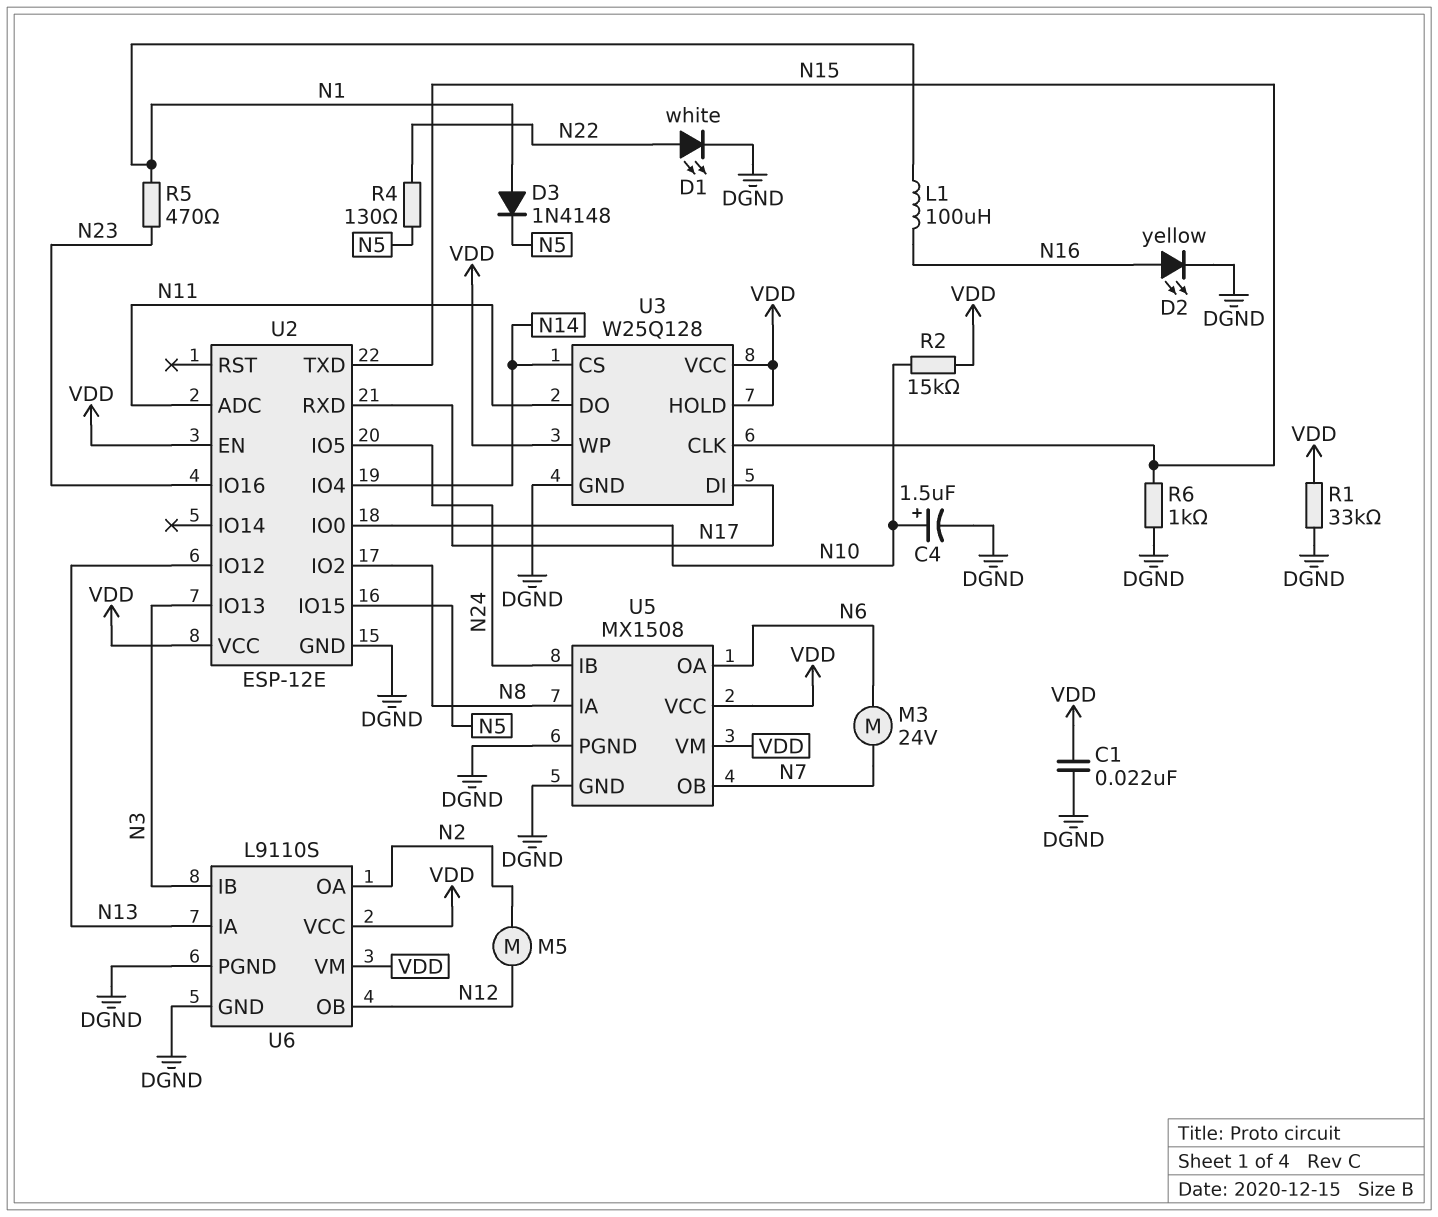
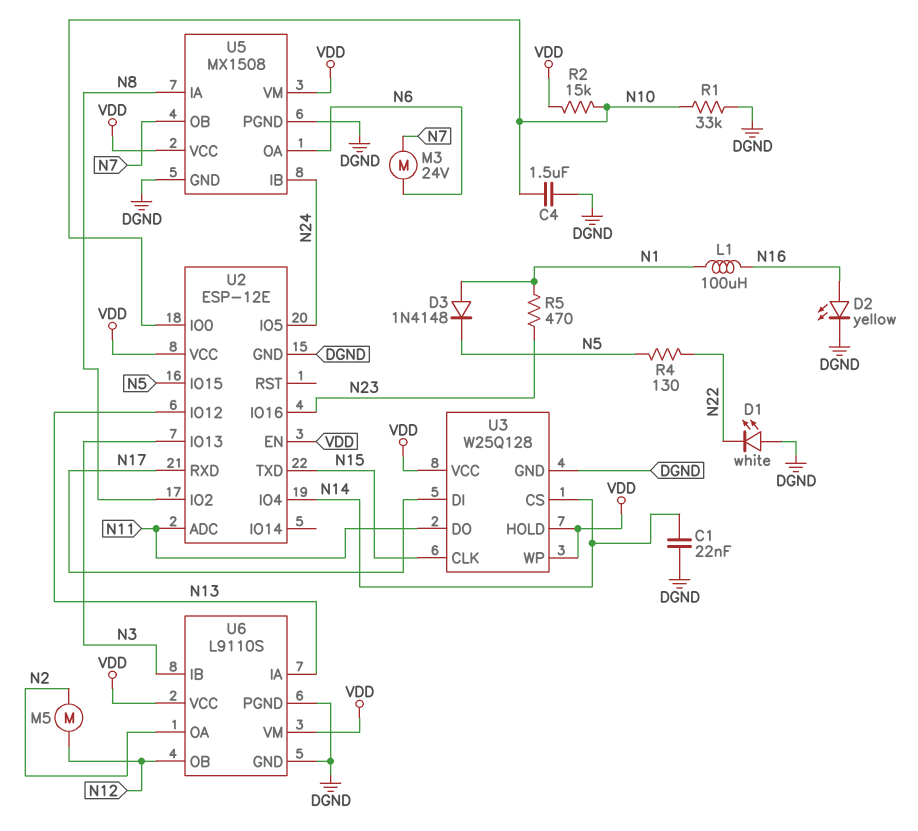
C1: 22nF (DGND, VDD) -> 22nF (DGND, N14)
C4: 1.5uF (plus N10, minus DGND) -> 1.5uF (DGND, N10)
D1: LED white (A N22, K DGND) -> LED white (A DGND, K N22)
R1: 33k (DGND, VDD) -> 33k (DGND, N10)
R6: 1k (DGND, N15) -> none

